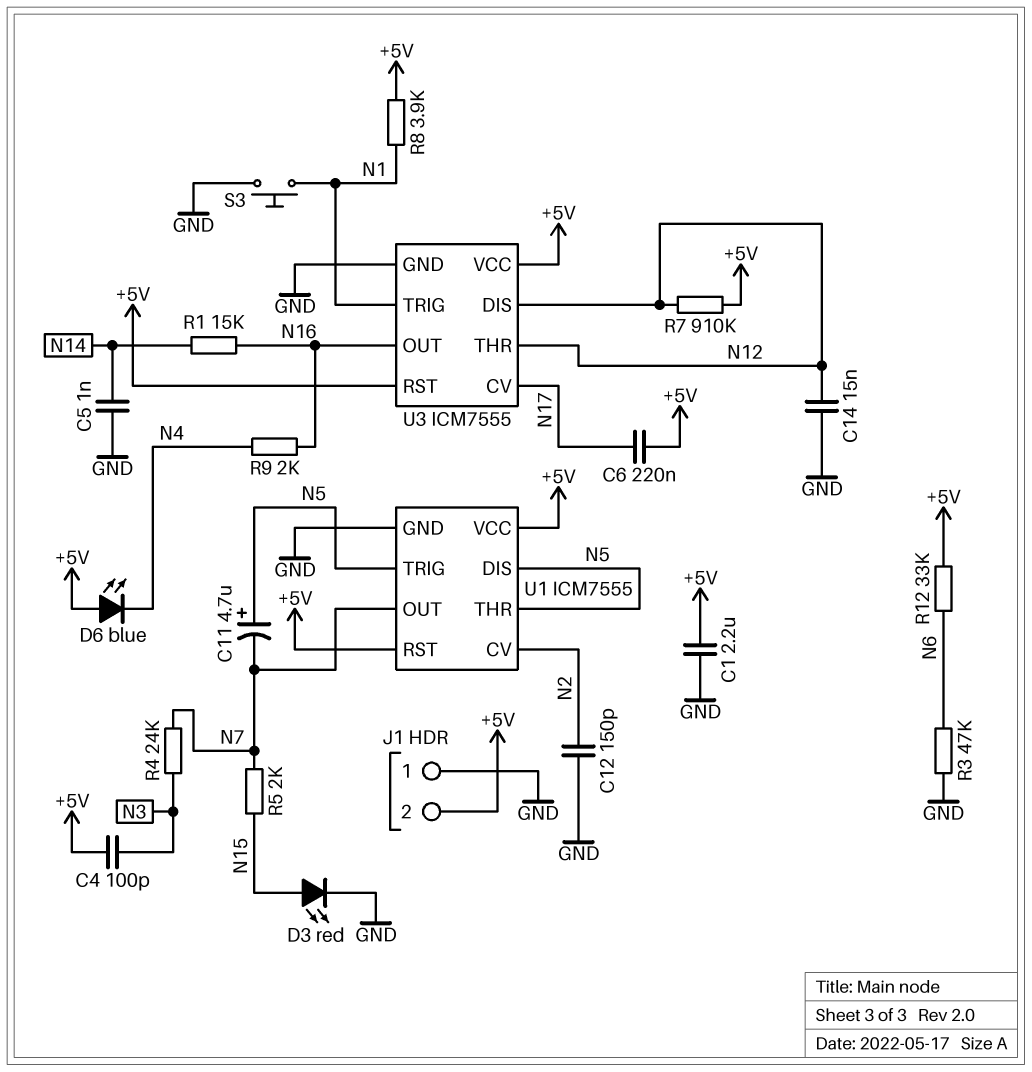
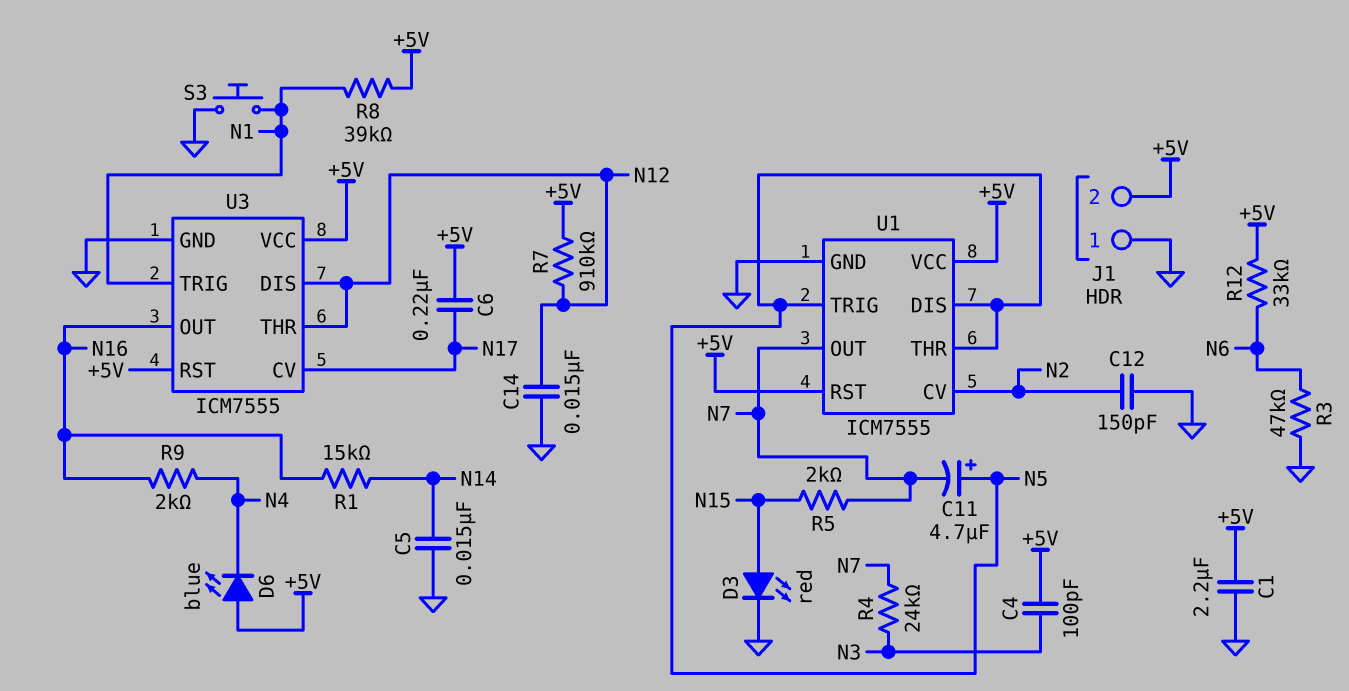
C5: 1nF (GND, N14) -> 15nF (GND, N14)
R8: 3.9k (+5V, N1) -> 39k (+5V, N1)

